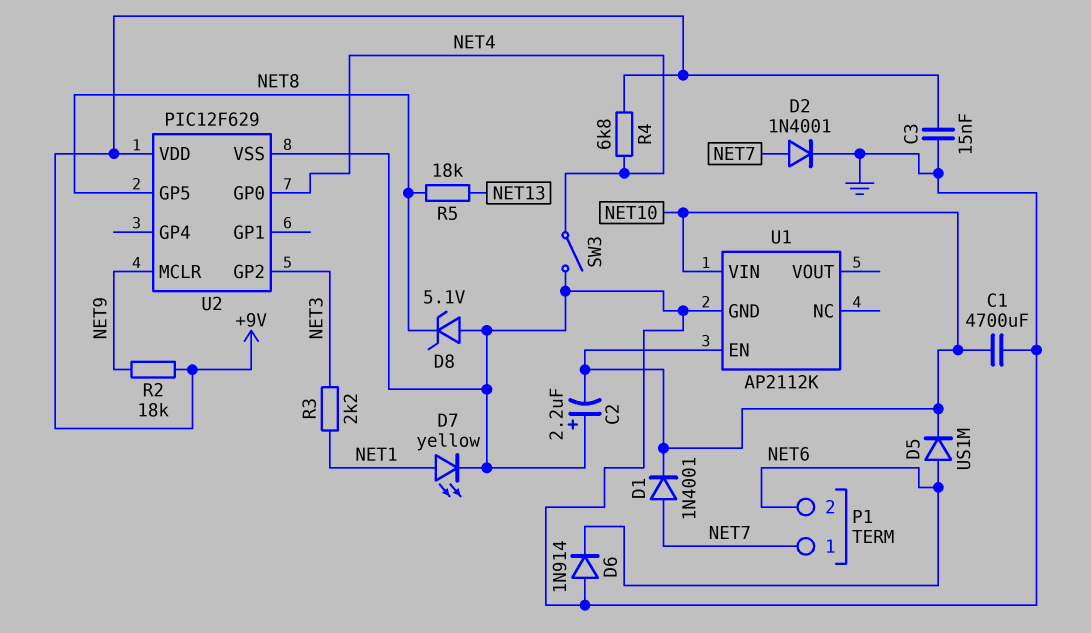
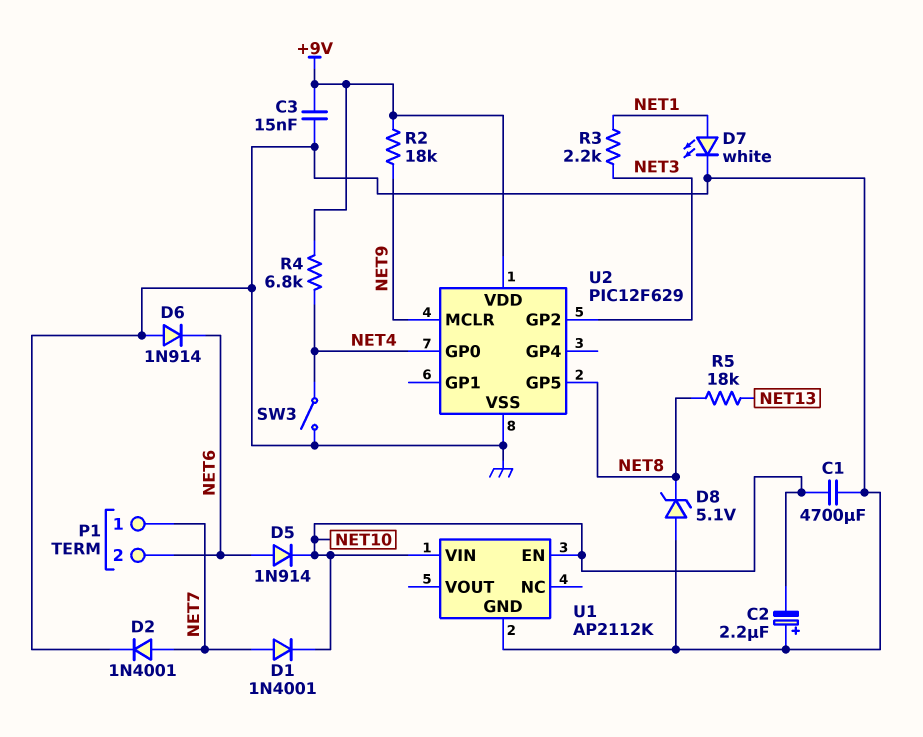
D5: diode US1M (A NET6, K NET10) -> diode 1N914 (A NET6, K NET10)
D7: LED yellow (A NET1, K GND) -> LED white (A NET1, K GND)

